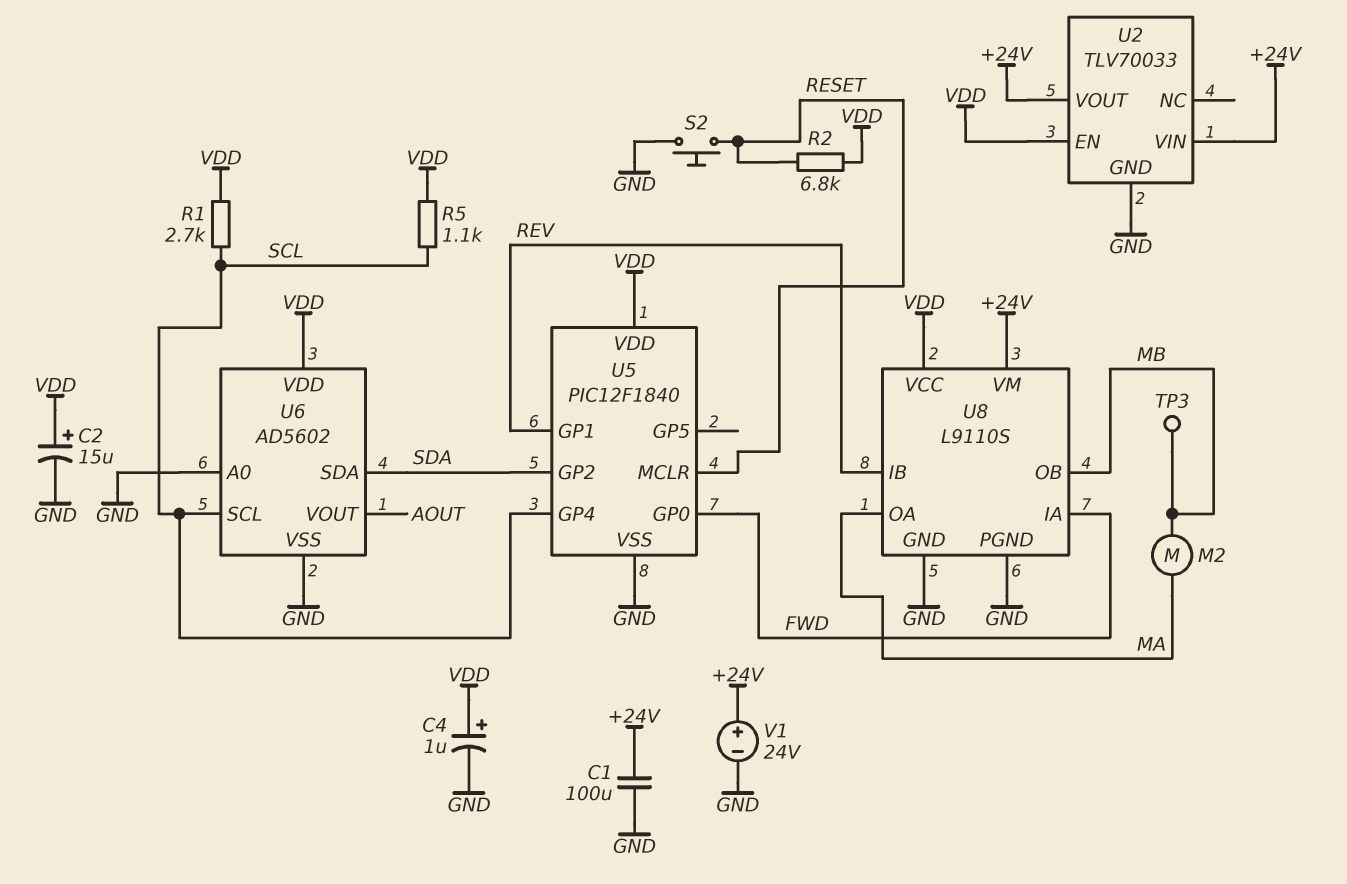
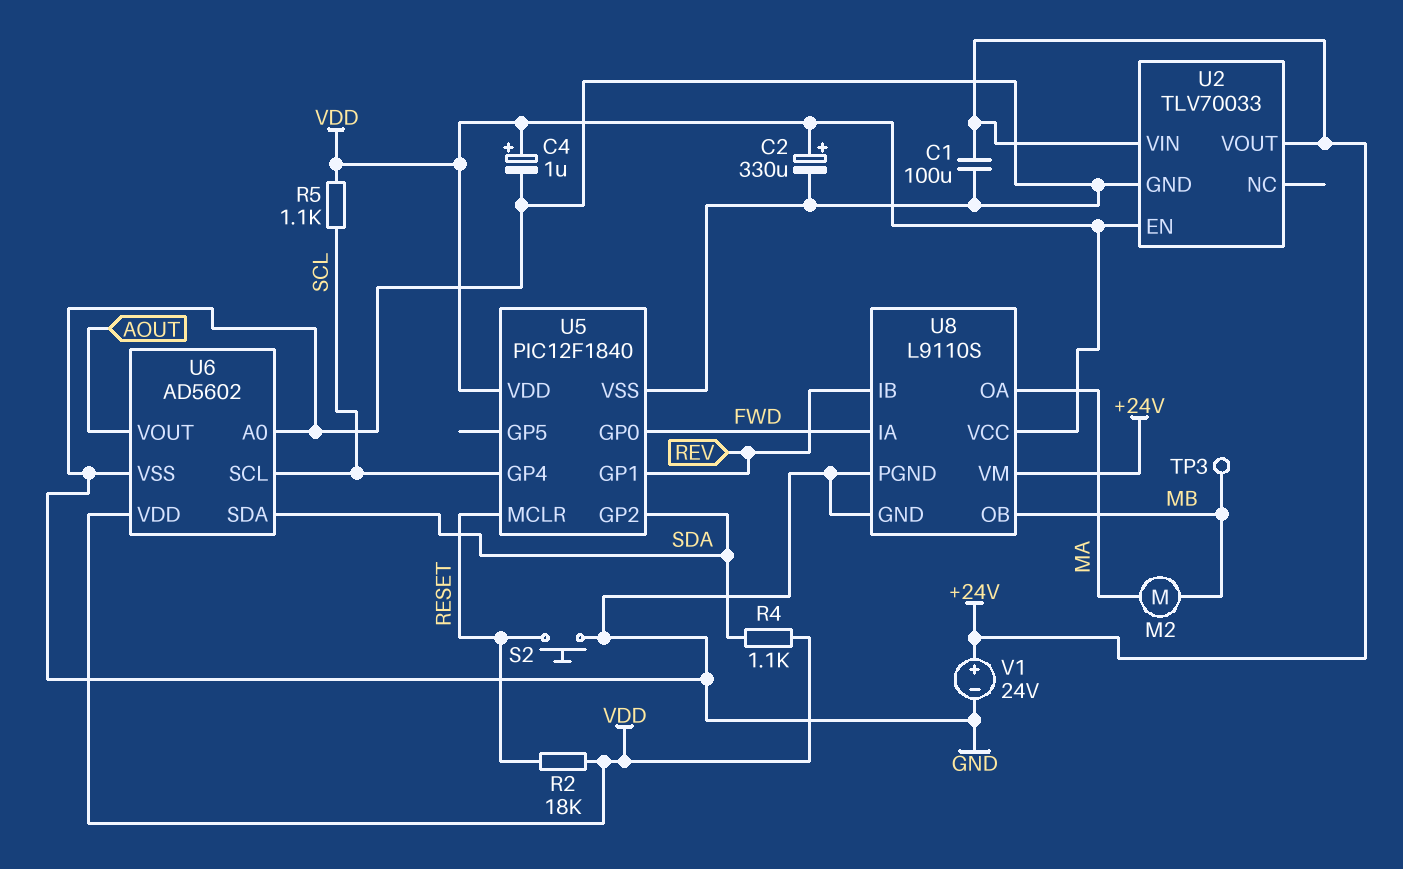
C2: 15uF (plus VDD, minus GND) -> 330uF (plus VDD, minus GND)
R1: 2.7k (SCL, VDD) -> none
R2: 6.8k (RESET, VDD) -> 18k (RESET, VDD)
R4: none -> 1.1k (SDA, VDD)

